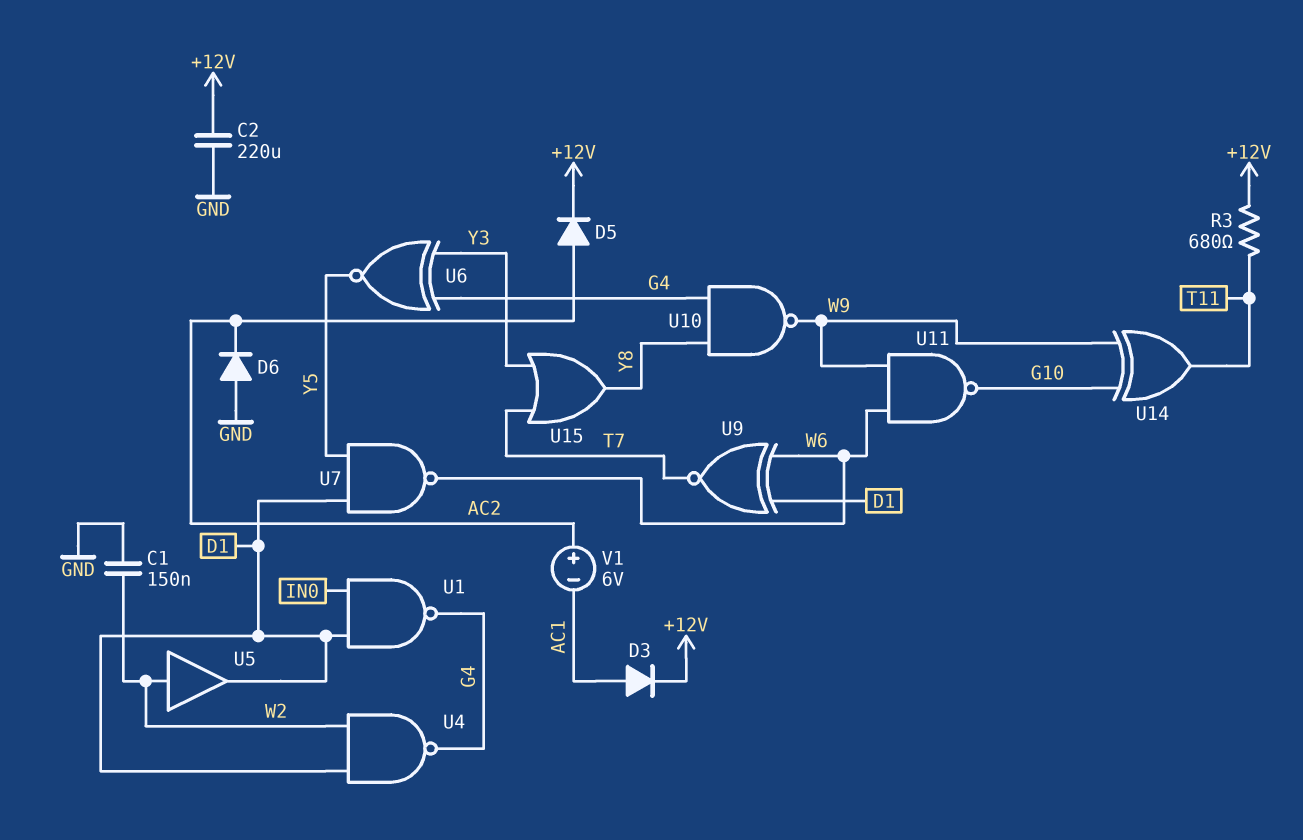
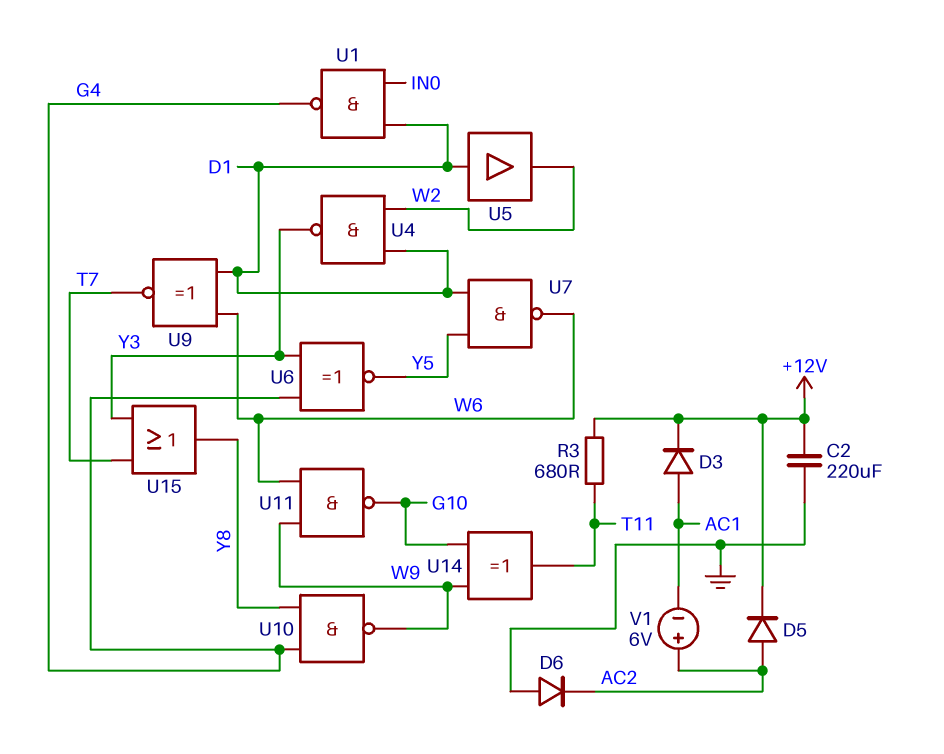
C1: 150nF (GND, W2) -> none
U4: NAND (in D1, in W2, out G4) -> NAND (in D1, in W2, out Y3)
U5: buffer (in W2, out D1) -> buffer (in D1, out W2)

